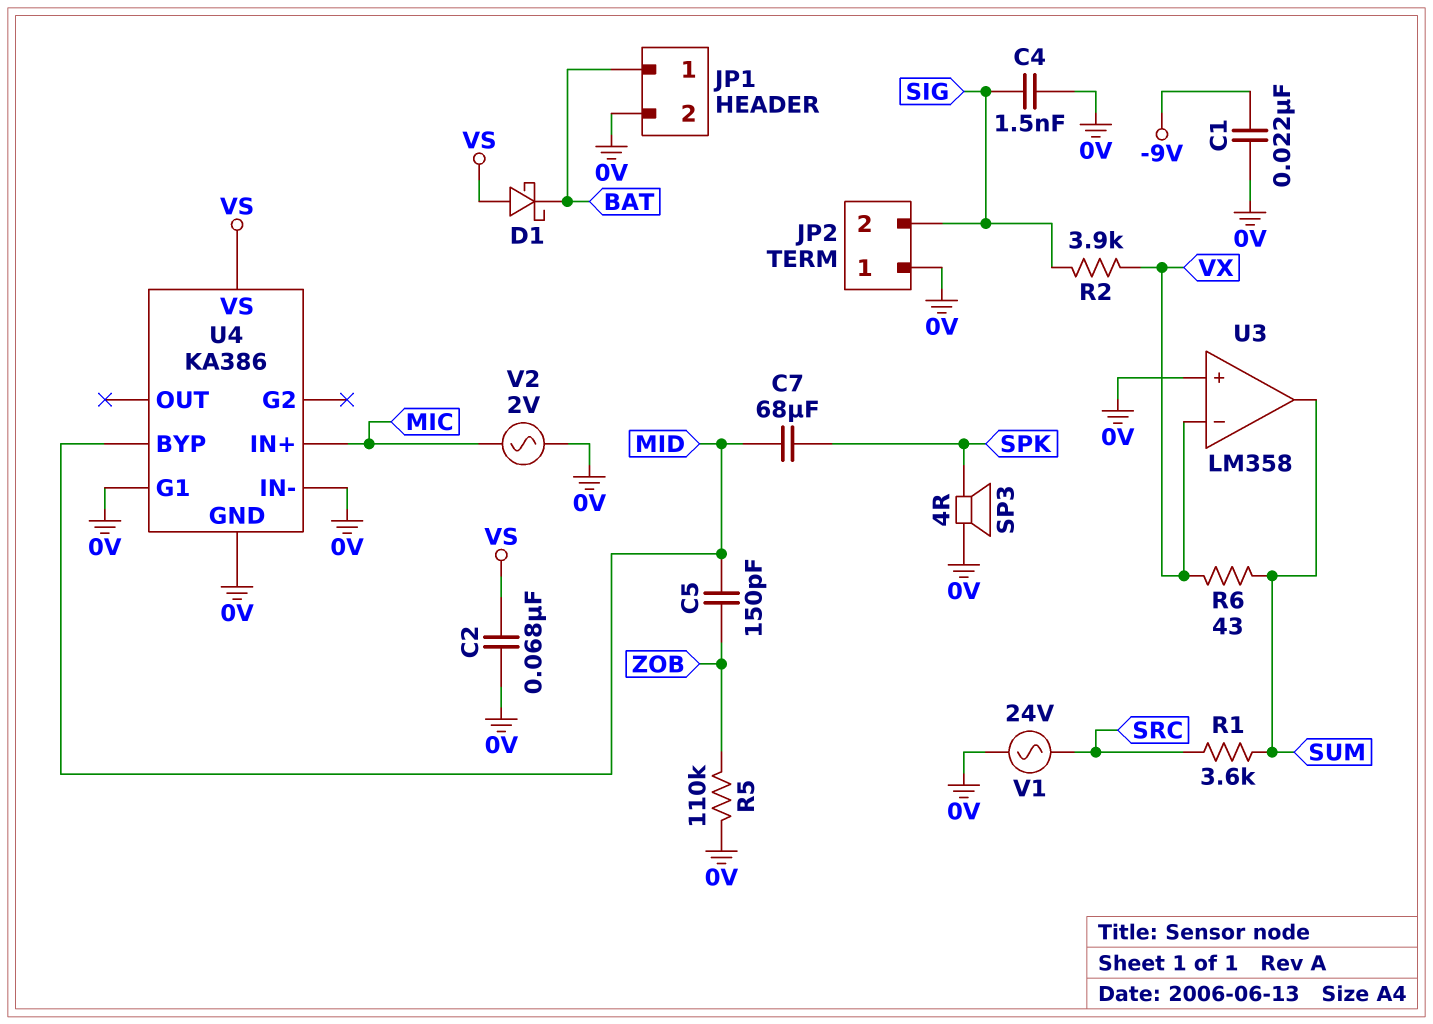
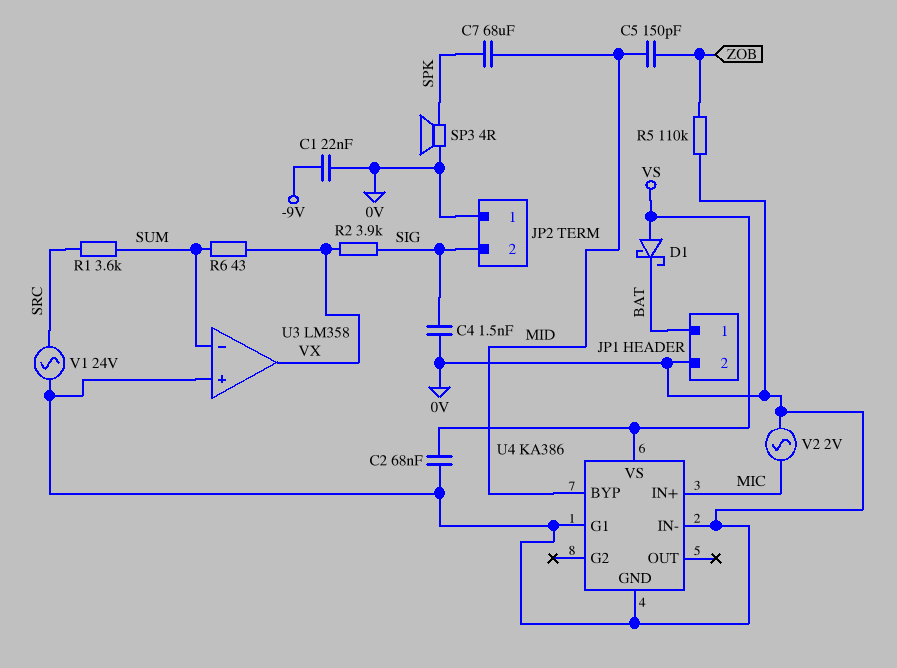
U3 pin in-: VX -> SUM
U3 pin out: SUM -> VX

